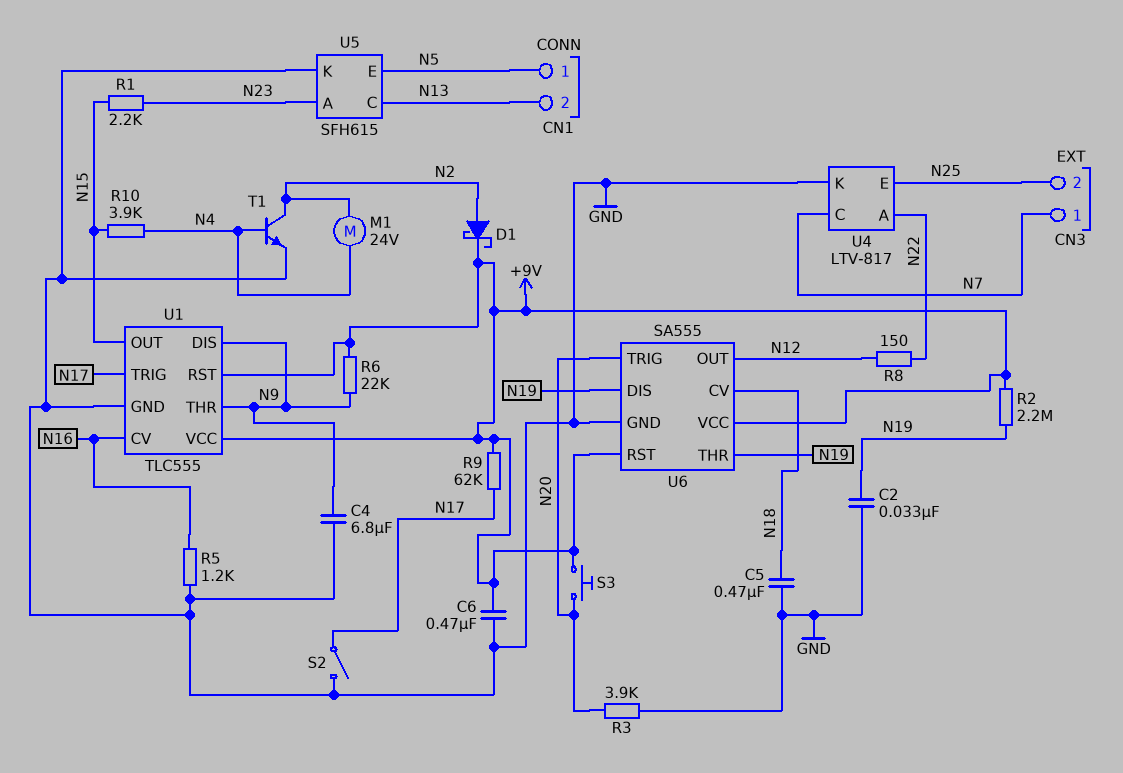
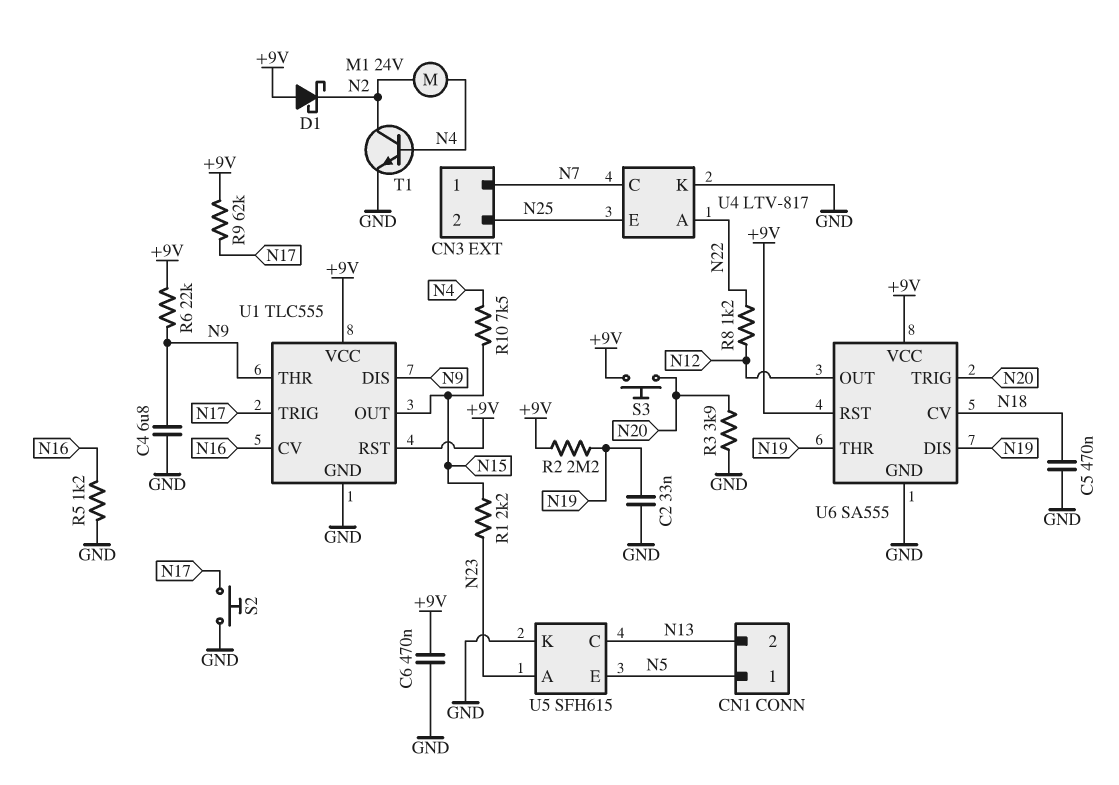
D1: schottky (A N2, K +9V) -> schottky (A +9V, K N2)
R8: 150 (N12, N22) -> 1.2k (N12, N22)
R10: 3.9k (N4, N15) -> 7.5k (N4, N15)
S2: switch (GND, N17) -> button (GND, N17)

